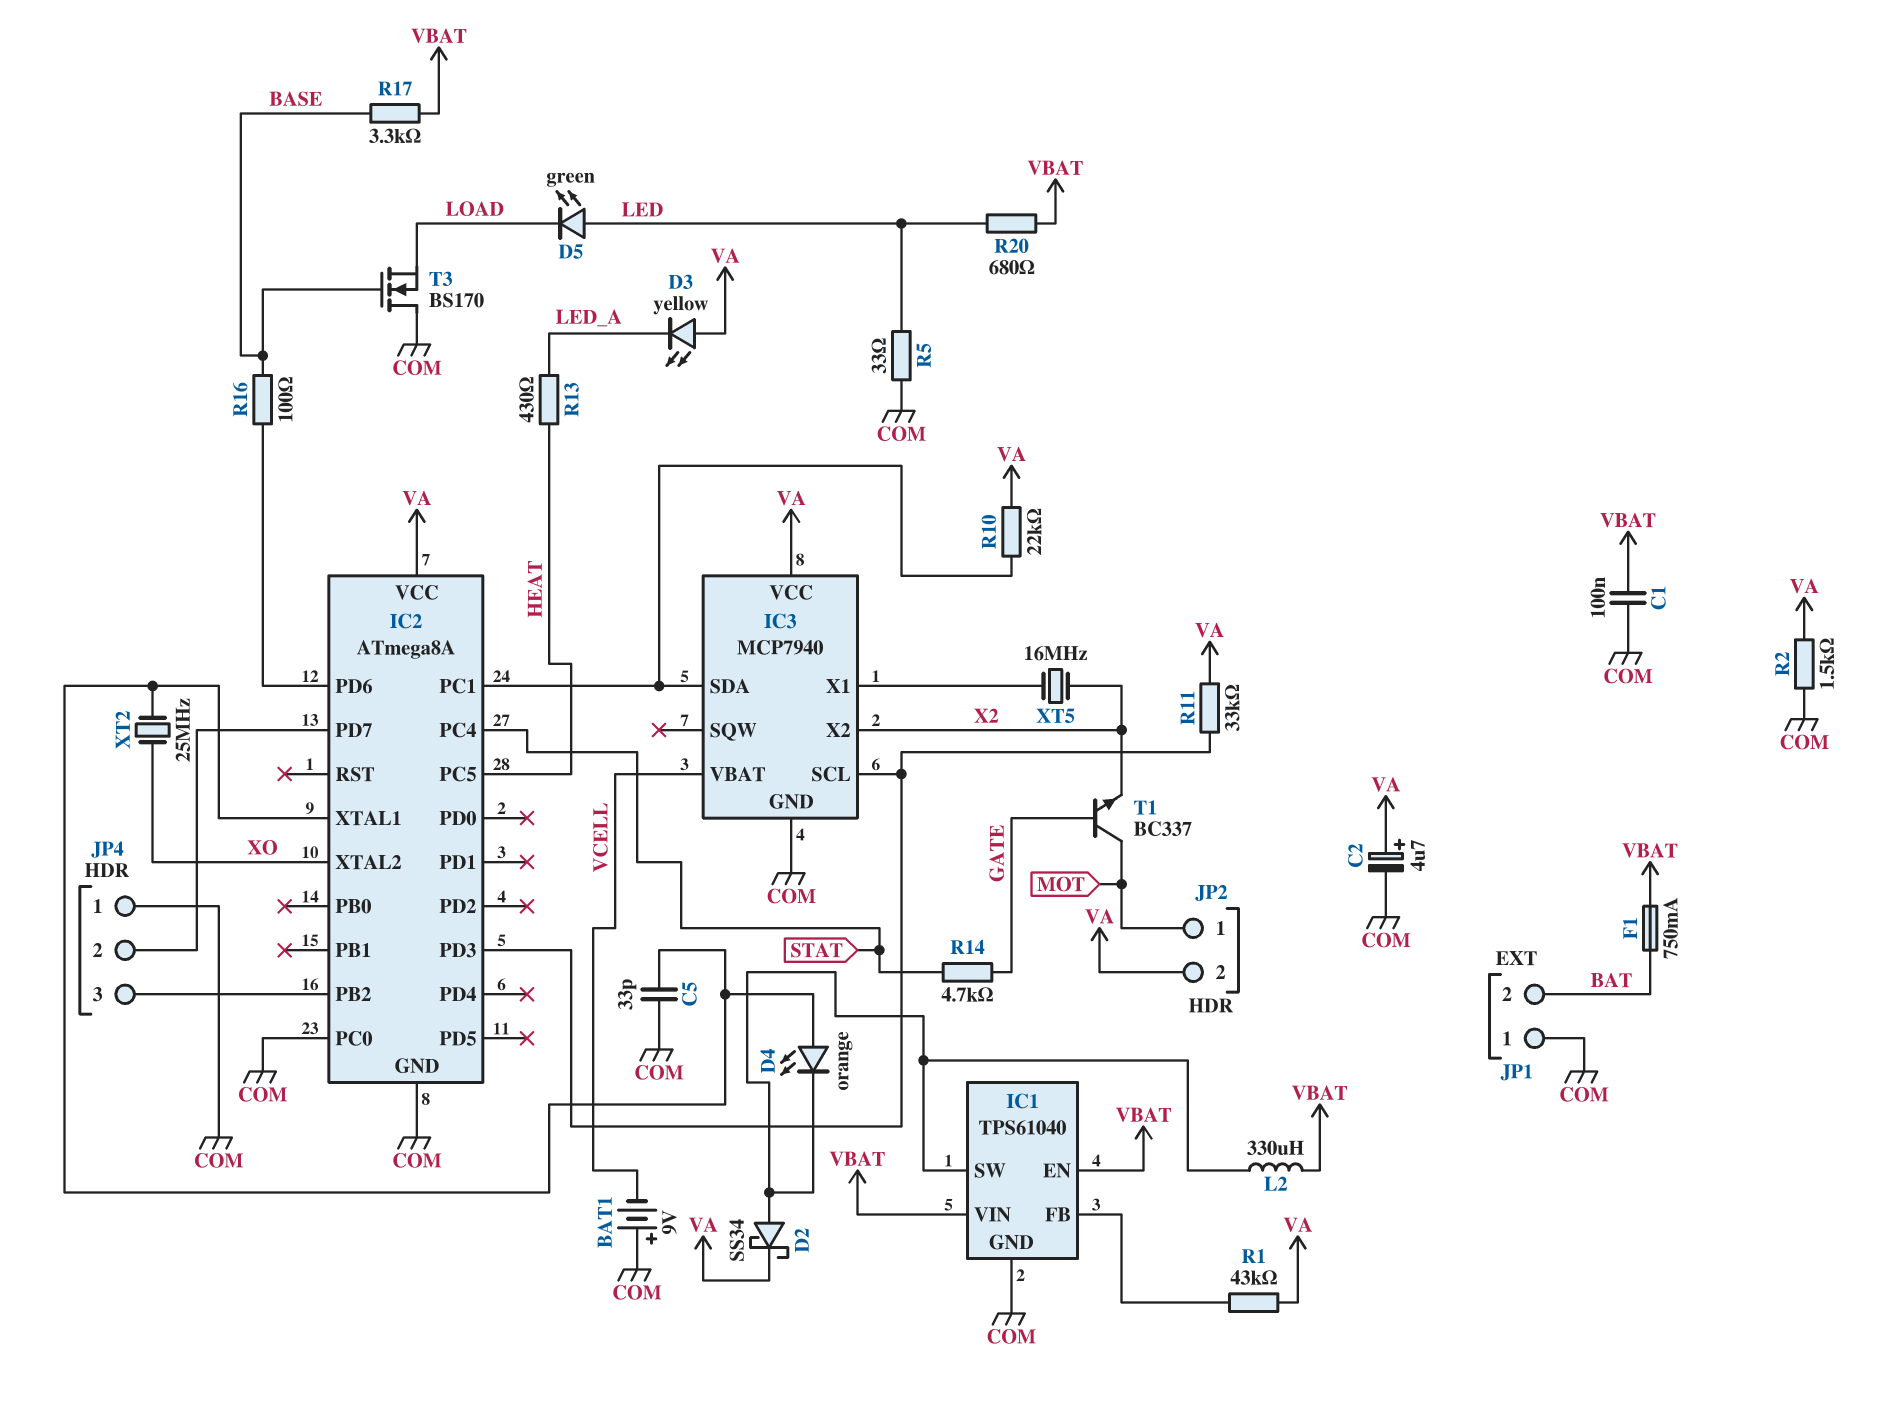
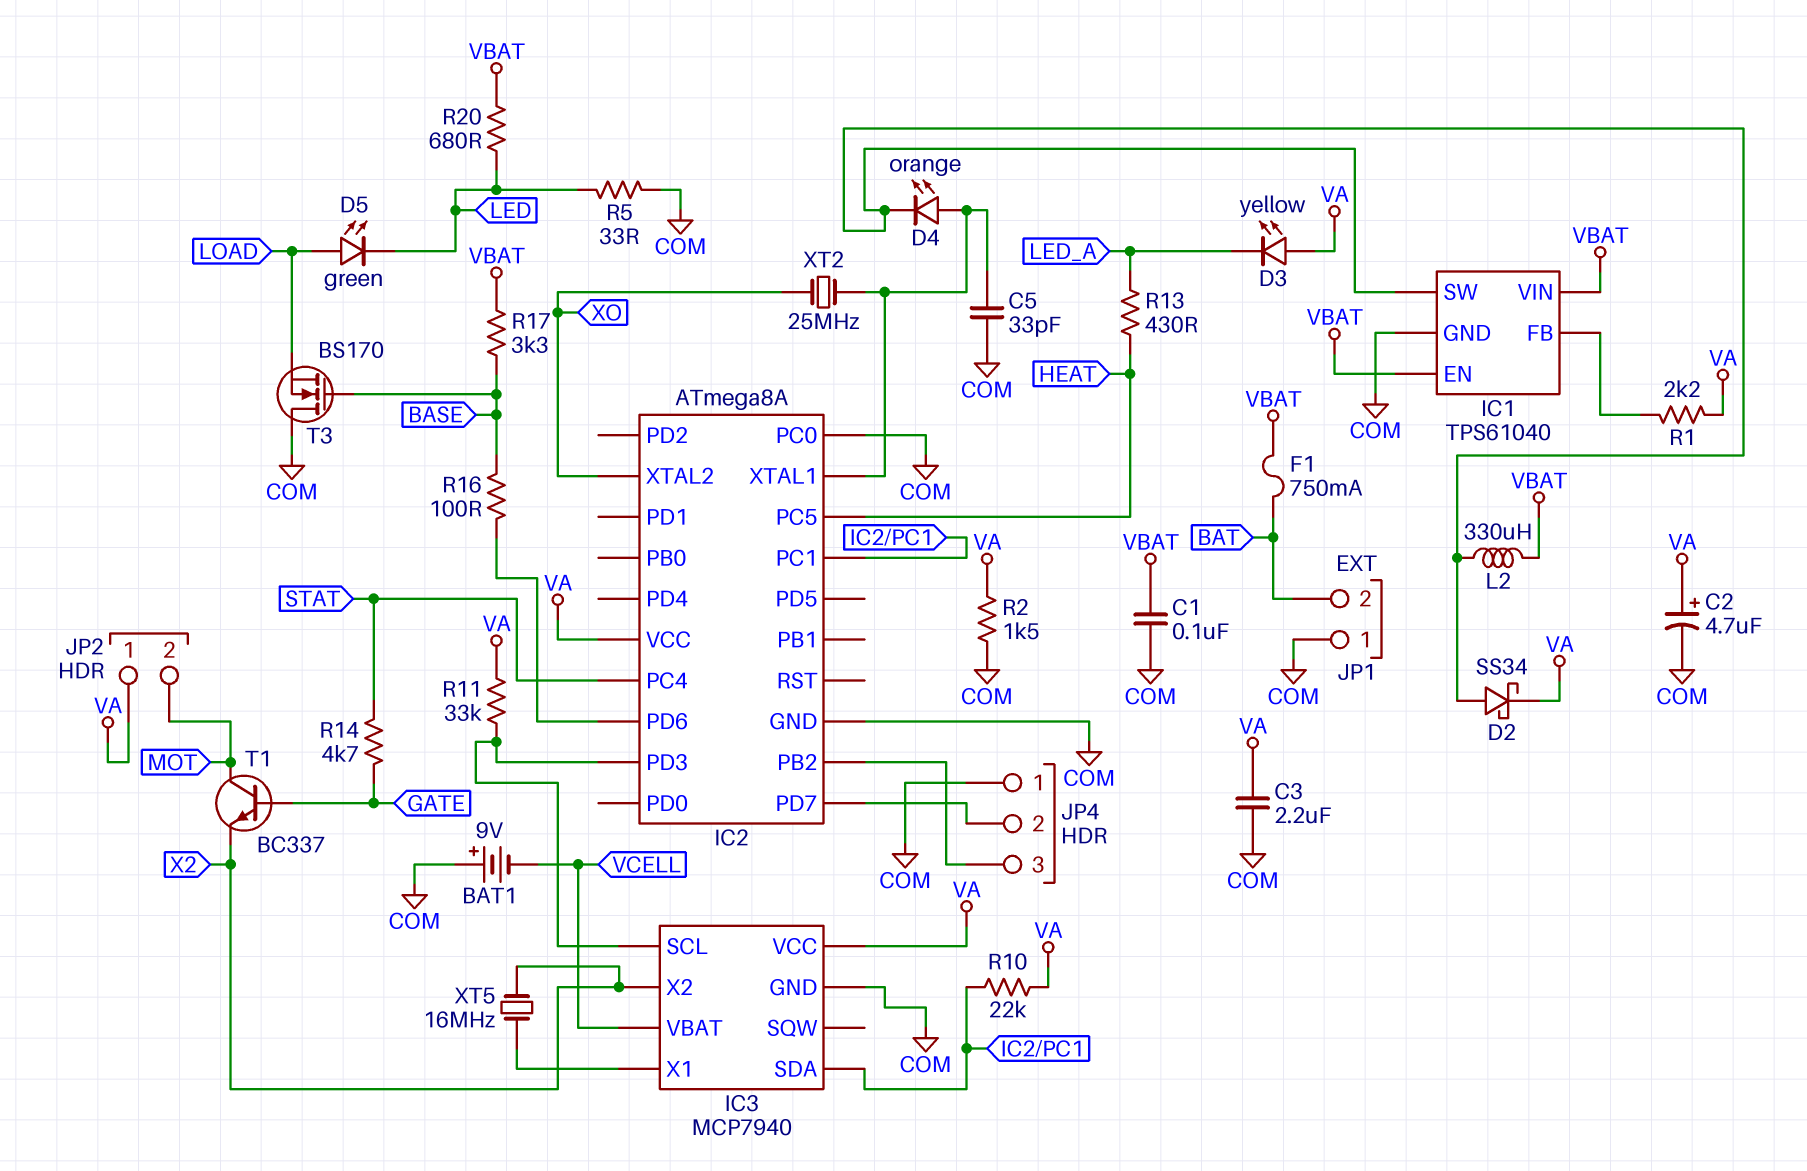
C3: none -> 2.2uF (COM, VA)
D5: LED green (A LED, K LOAD) -> LED green (A LOAD, K LED)
JP2 pin 1: MOT -> VA
JP2 pin 2: VA -> MOT
R1: 43k (IC1/FB, VA) -> 2.2k (IC1/FB, VA)

